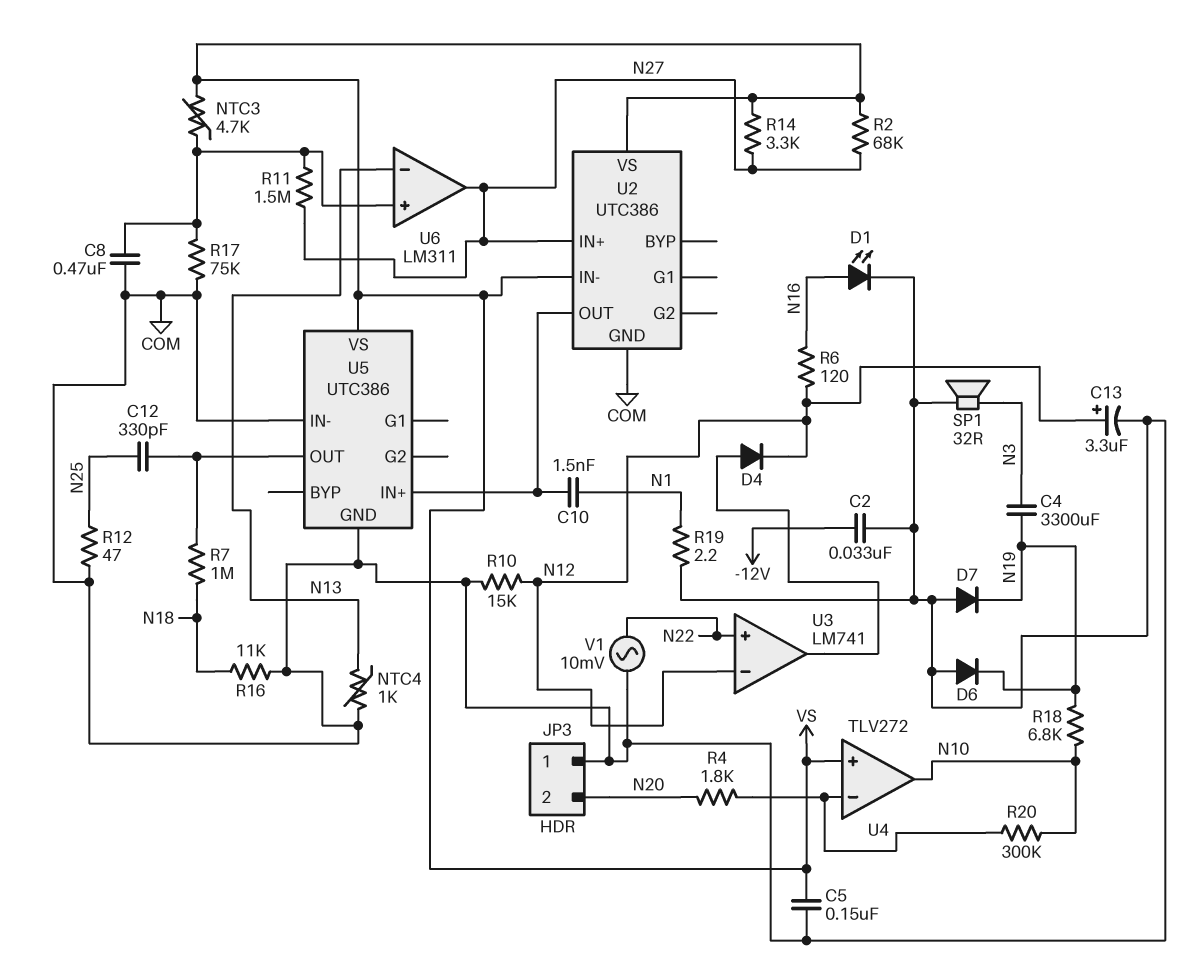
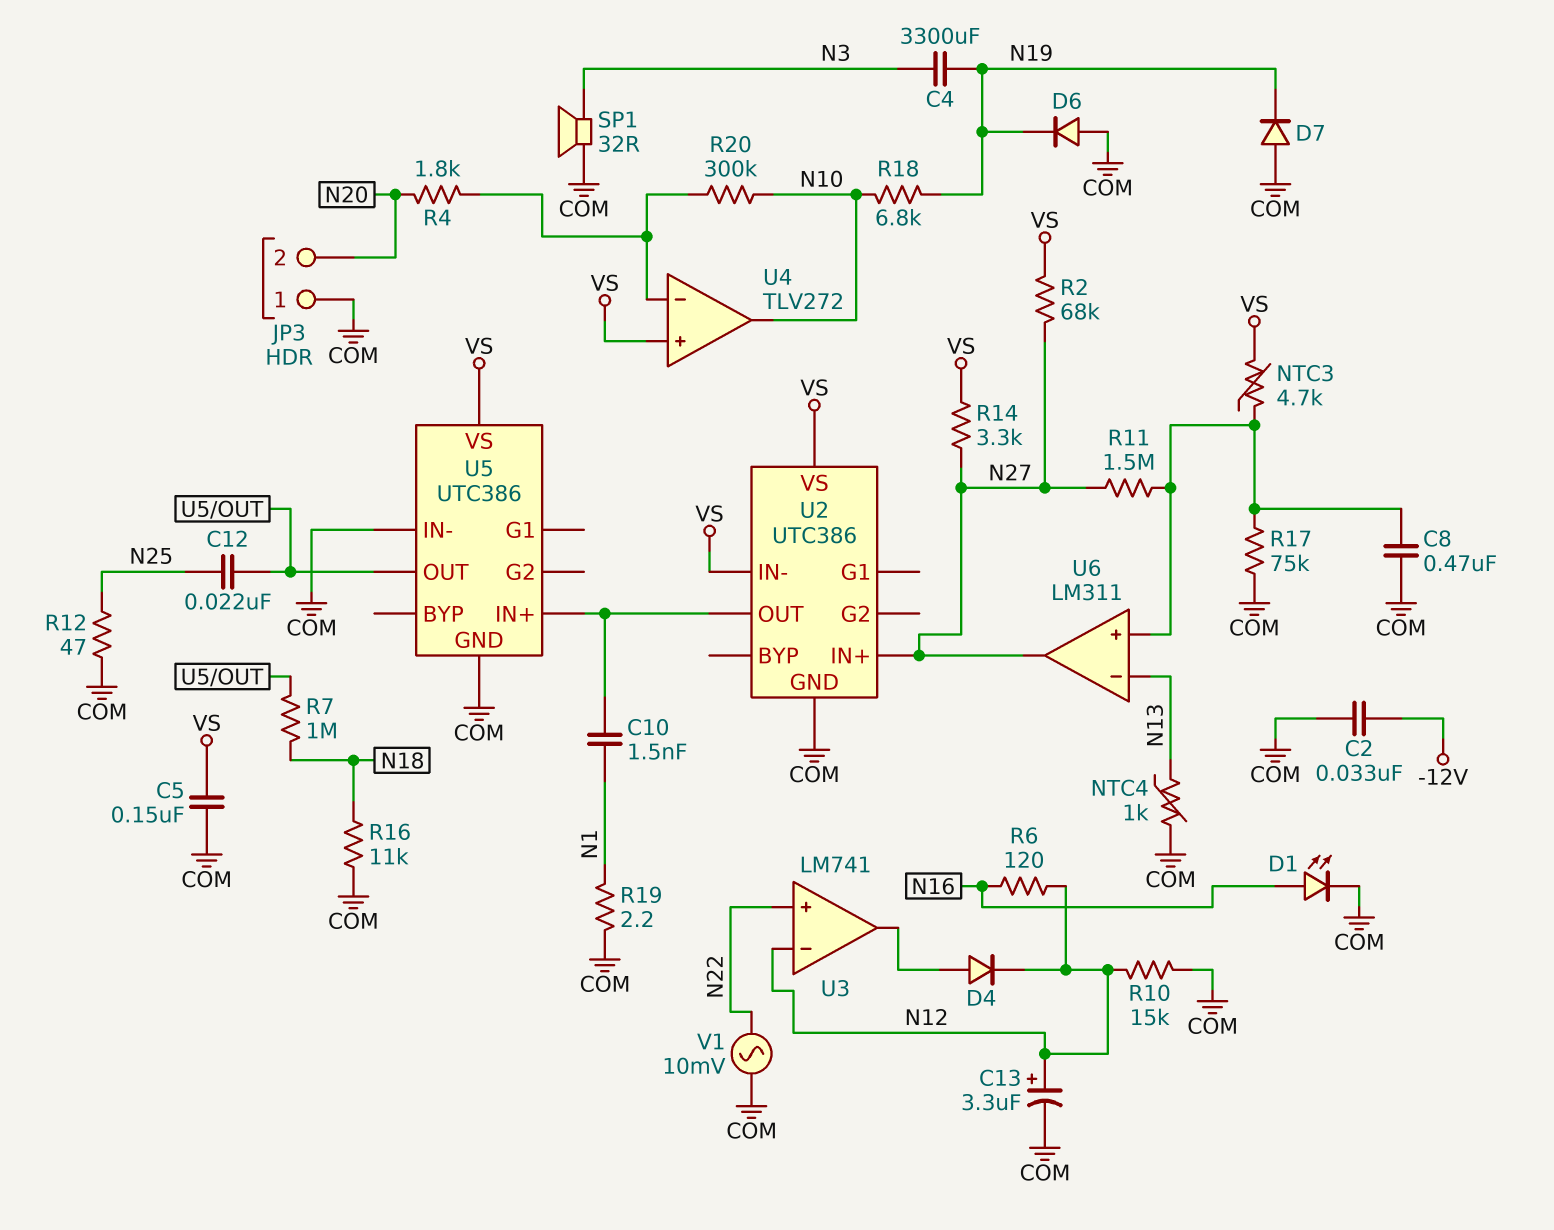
C12: 330pF (N25, U5/OUT) -> 22nF (N25, U5/OUT)

